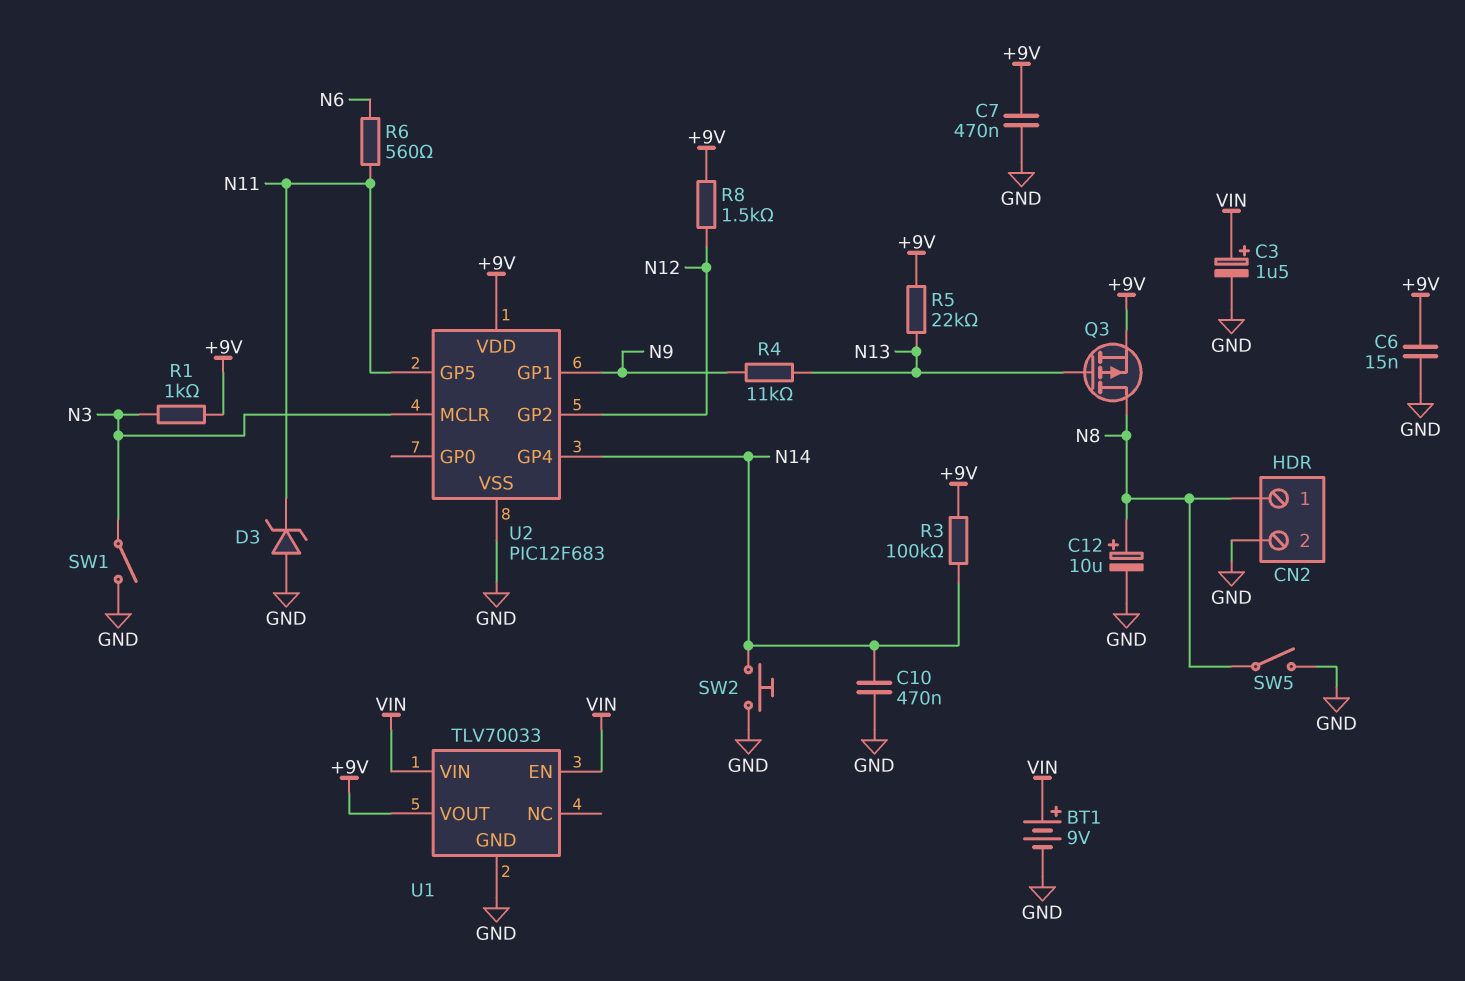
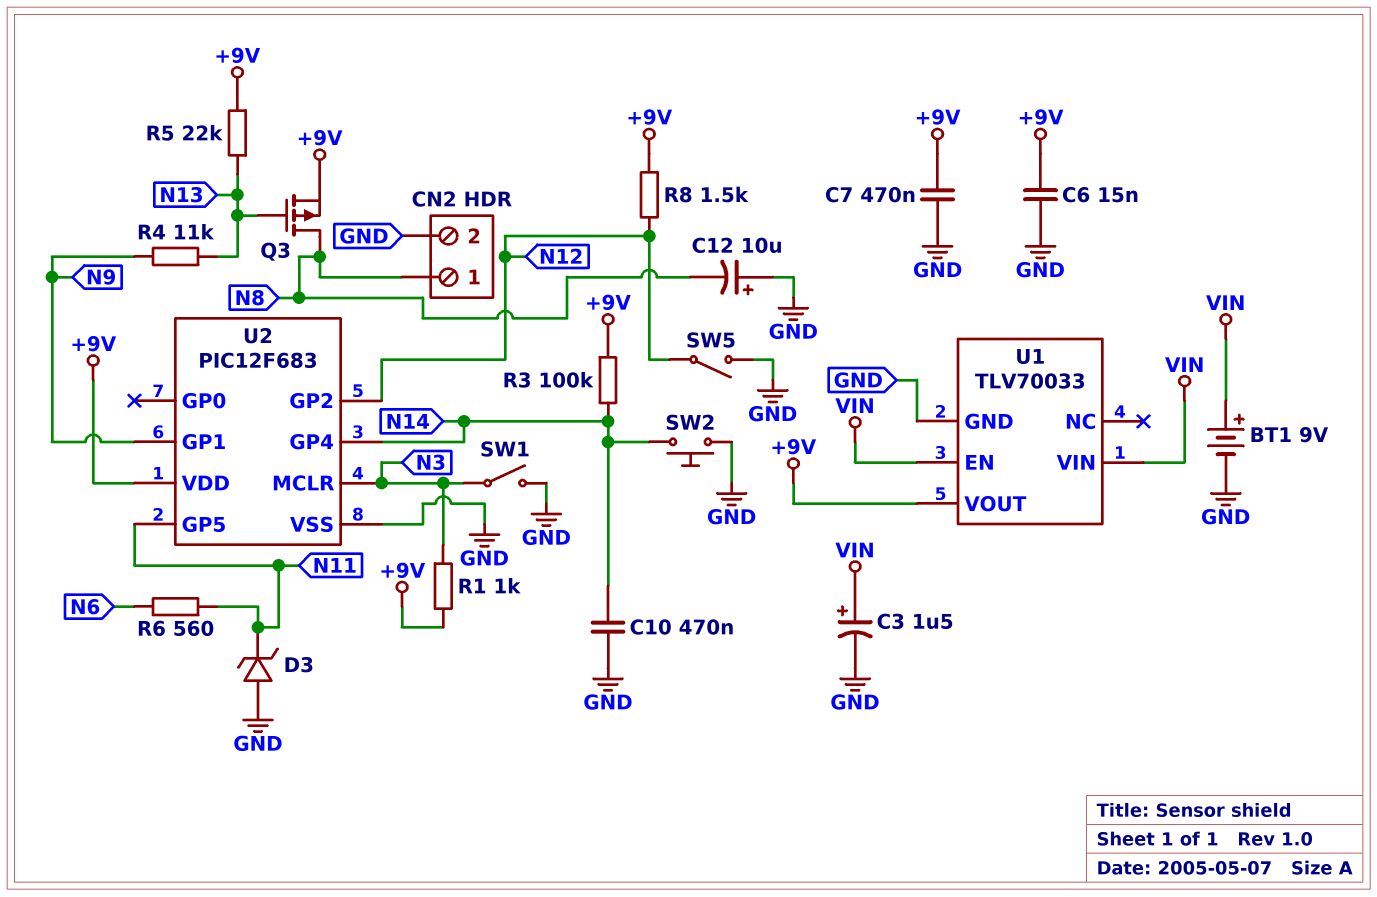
C12: 10uF (plus N8, minus GND) -> 10uF (plus GND, minus N8)
SW5: switch (GND, N8) -> switch (GND, N12)

